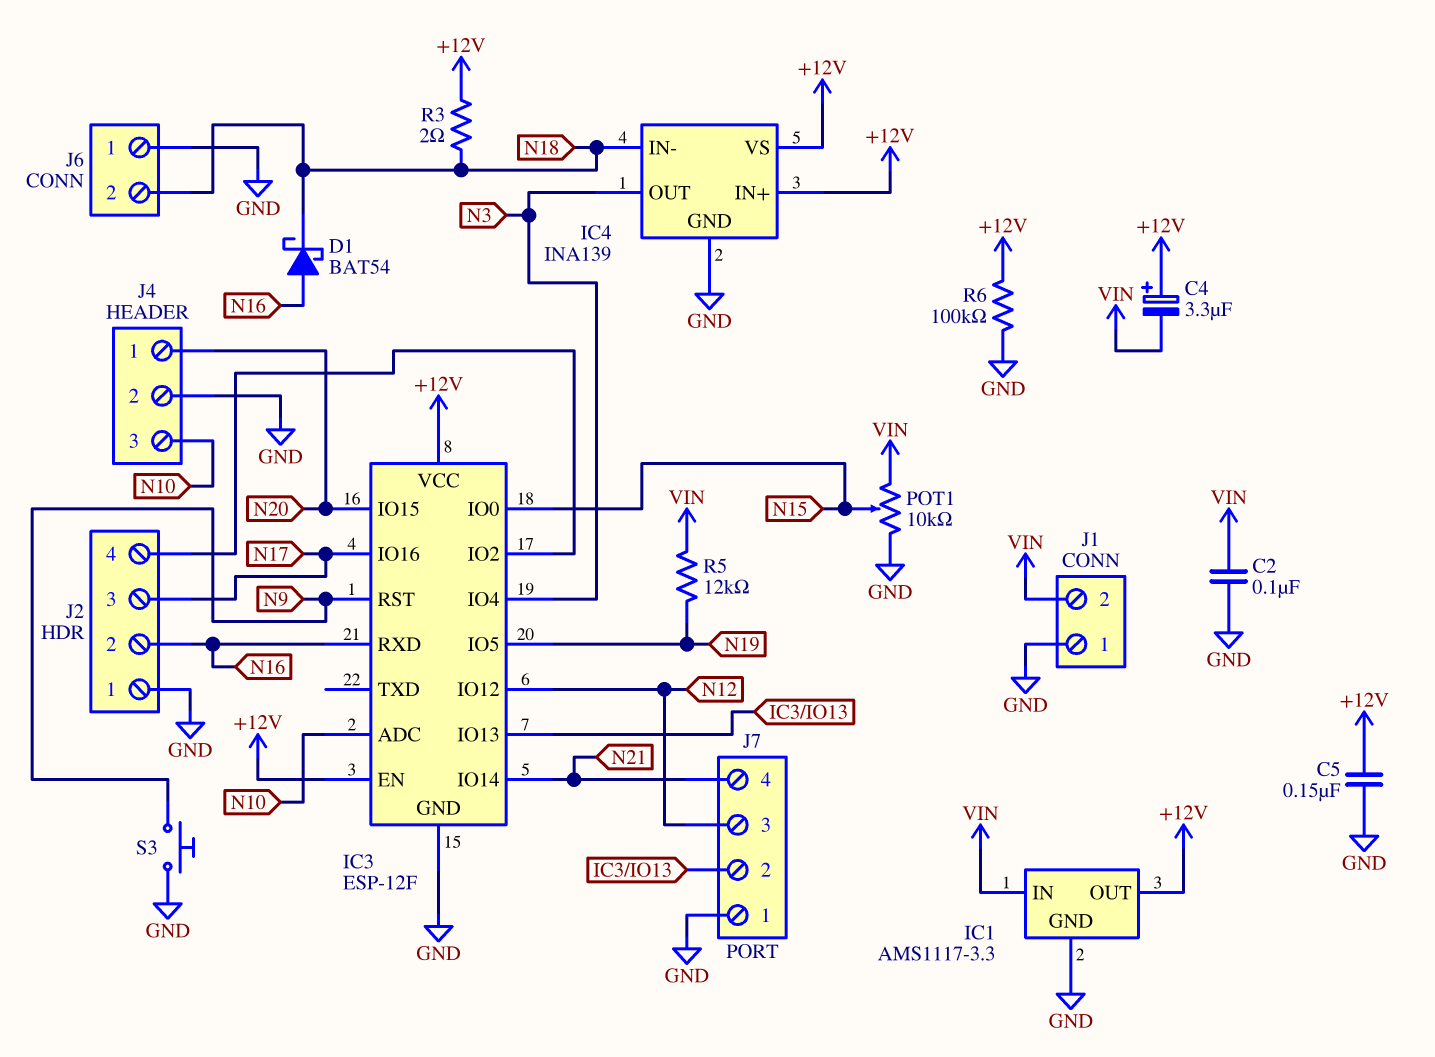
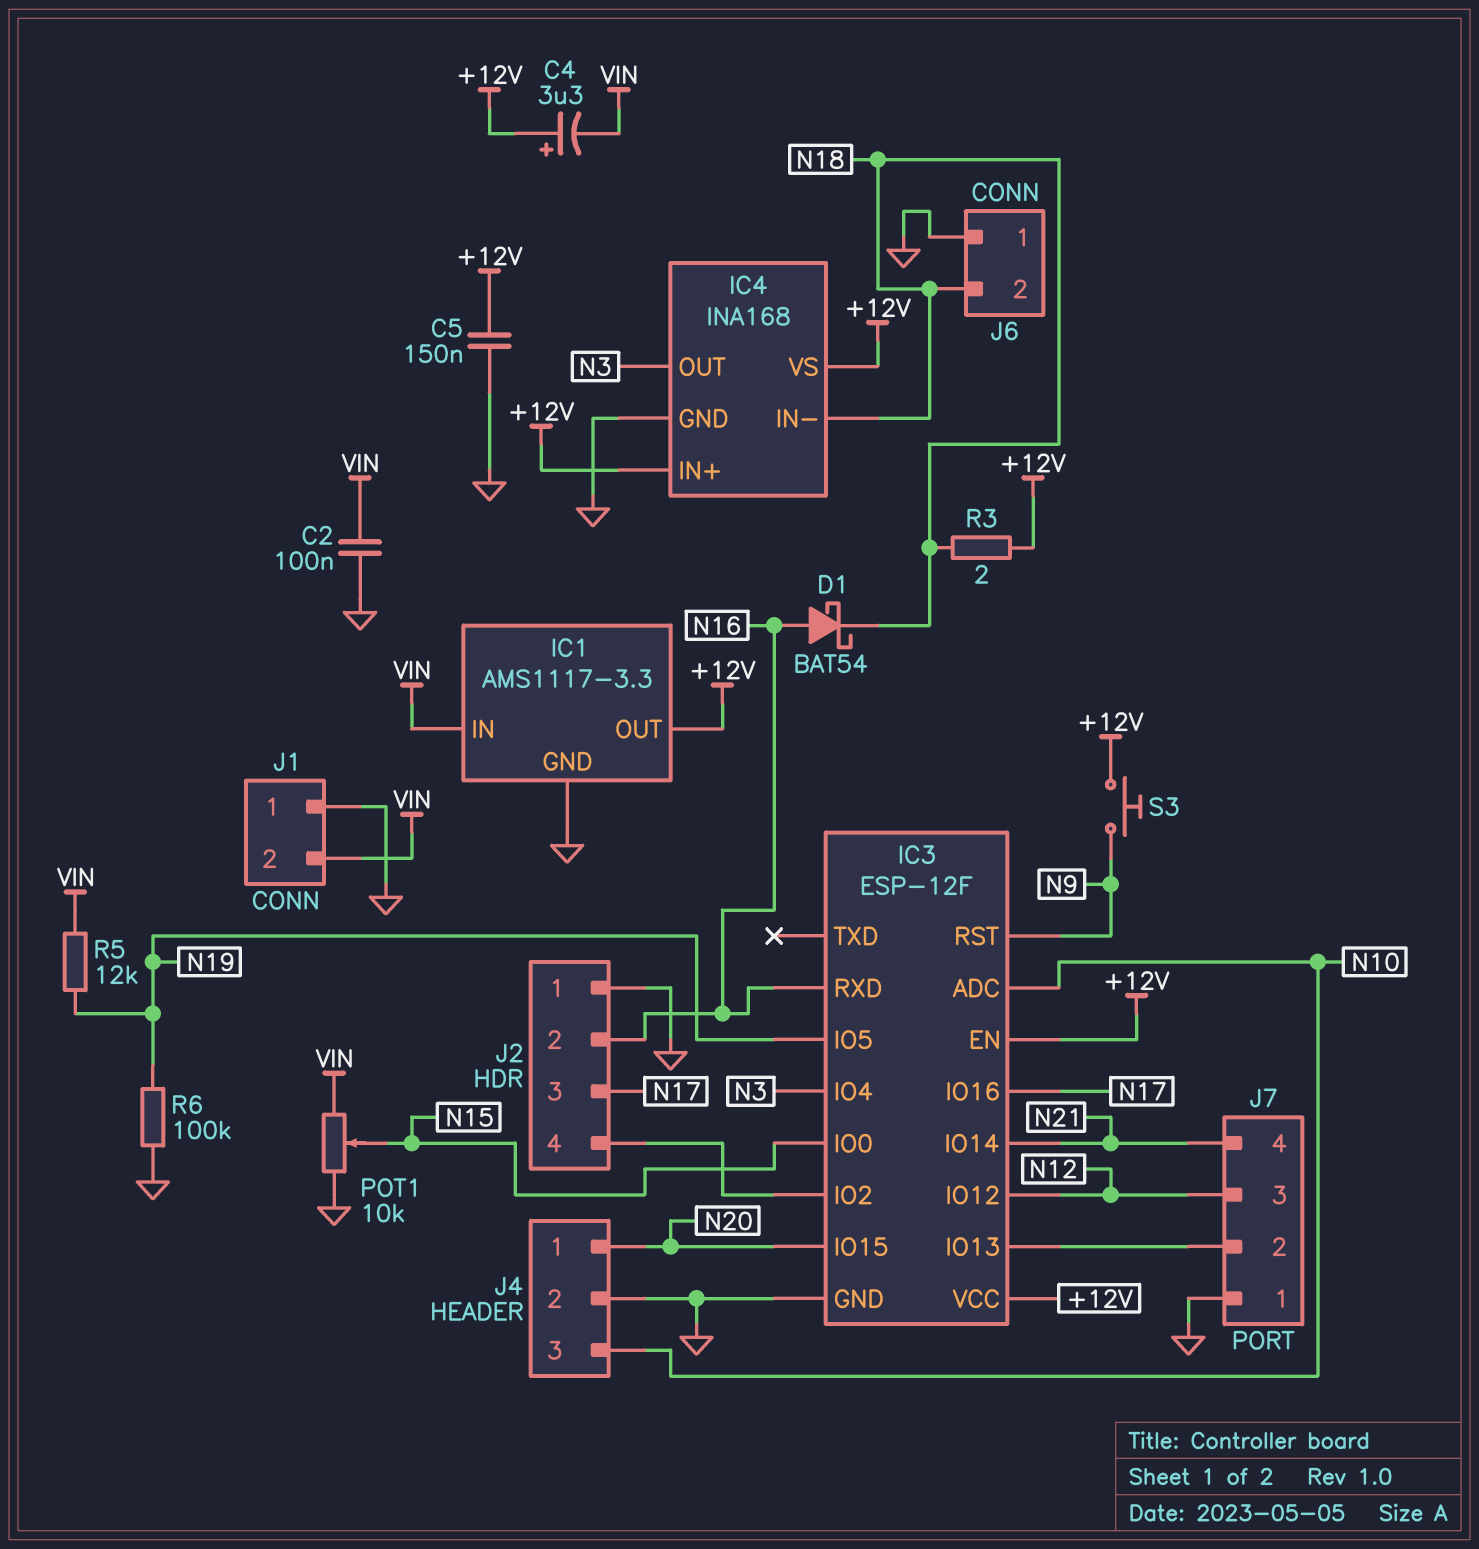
IC4: INA139 -> INA168
R6: 100k (+12V, GND) -> 100k (GND, N19)
S3: button (GND, N9) -> button (+12V, N9)

